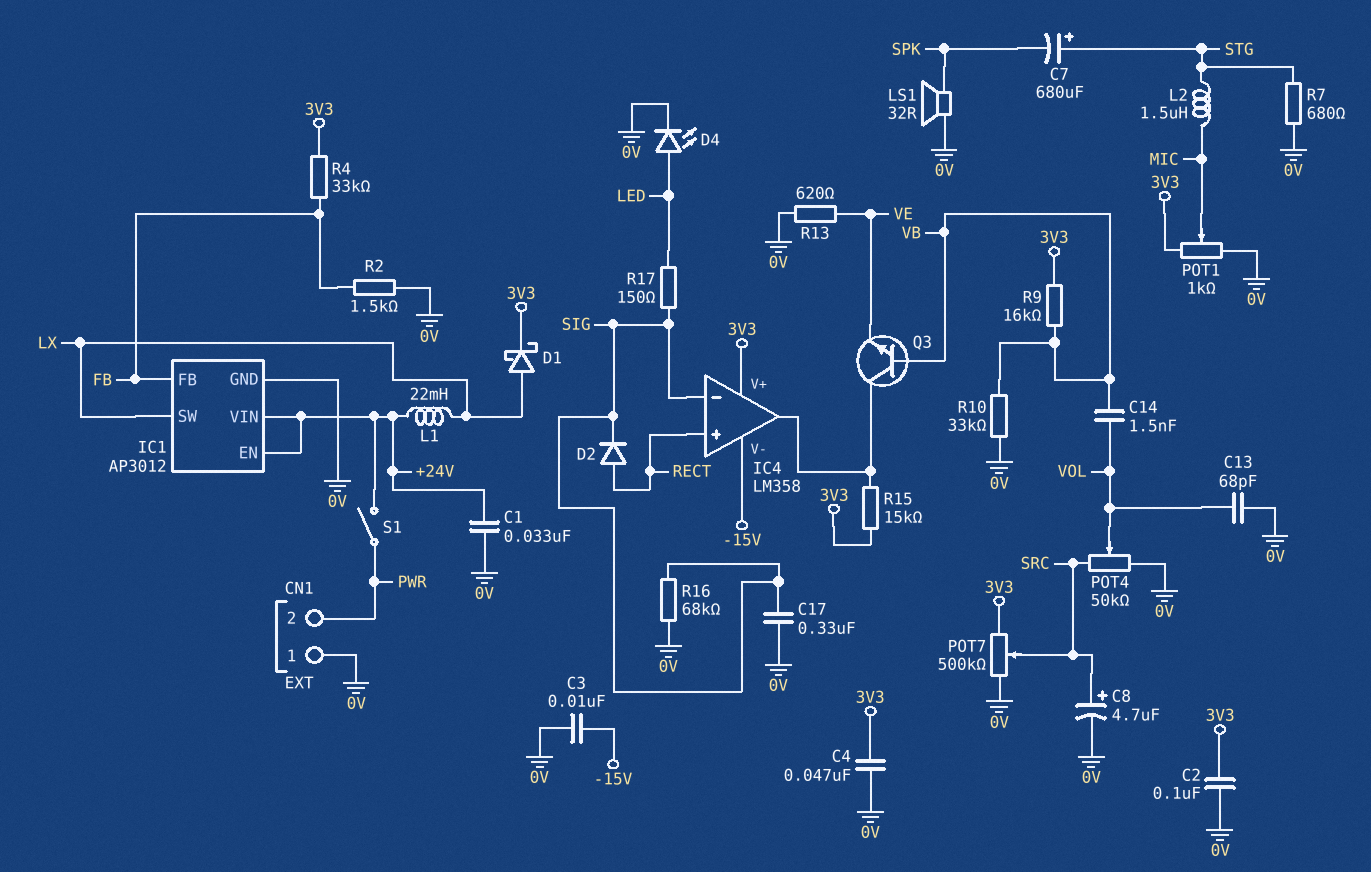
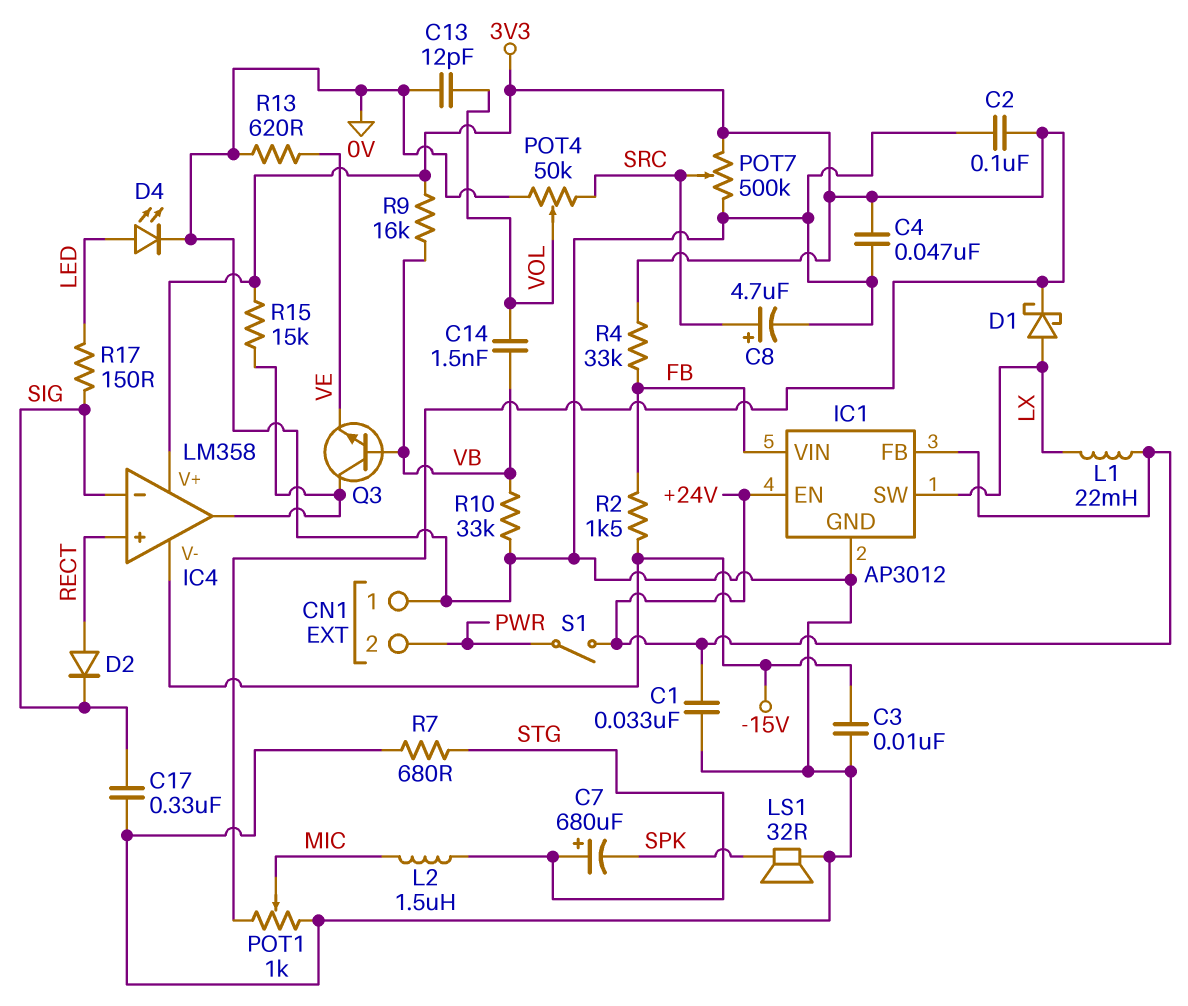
C13: 68pF (0V, VOL) -> 12pF (0V, VOL)
IC1 pin FB: FB -> +24V
IC1 pin VIN: +24V -> FB
R2: 1.5k (0V, FB) -> 1.5k (-15V, FB)
R16: 68k (0V, SIG) -> none

